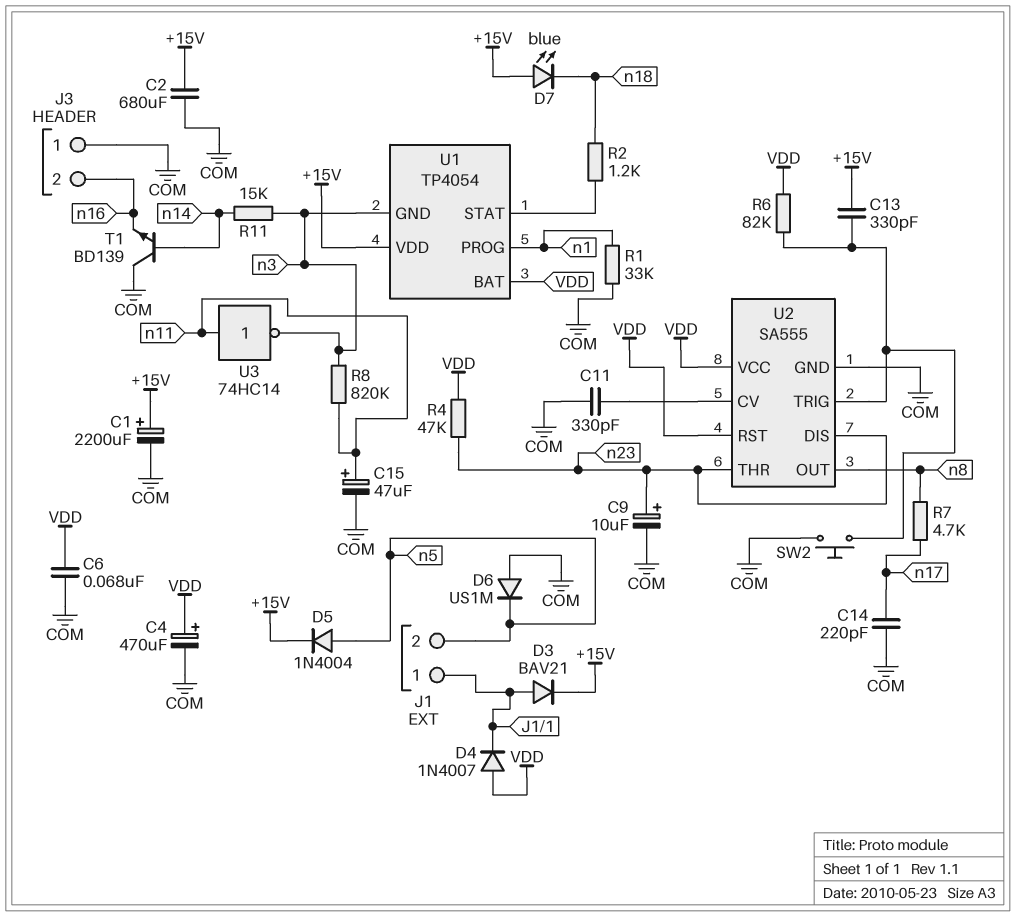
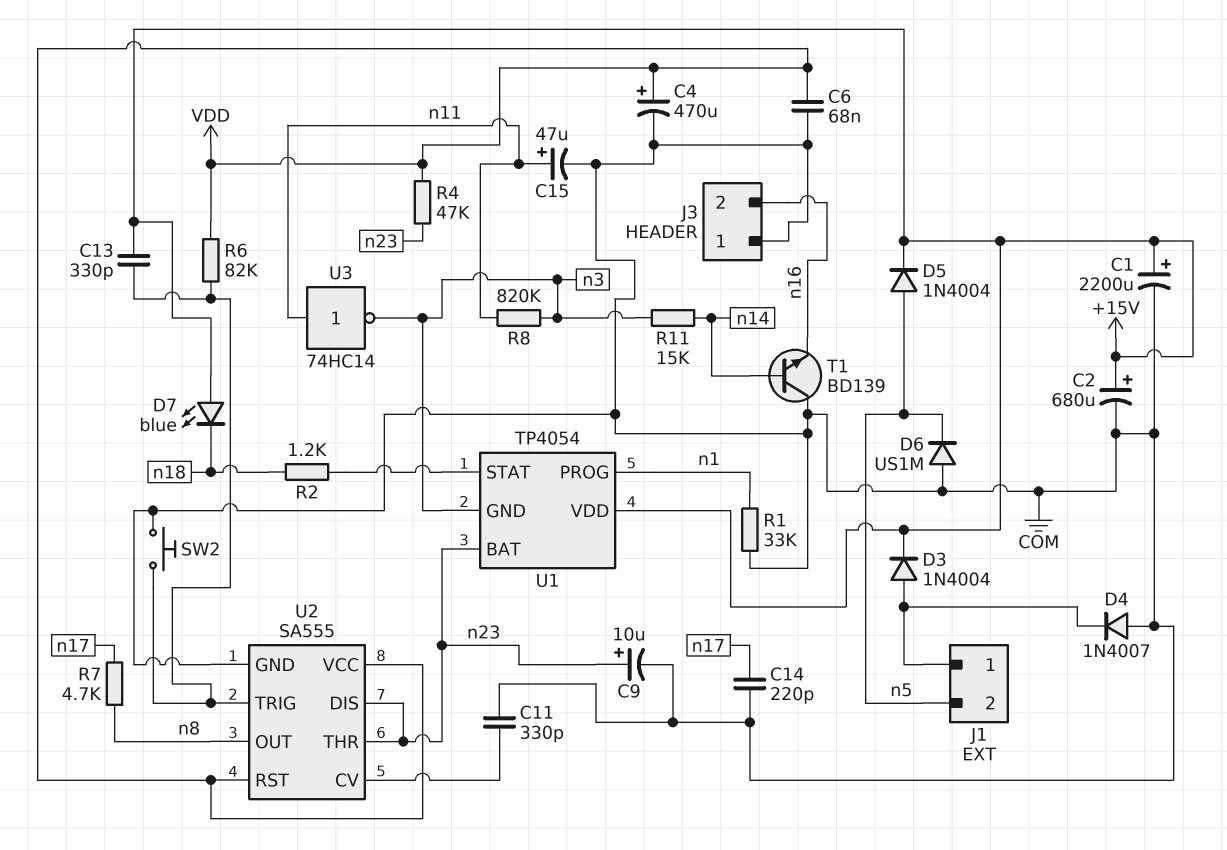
C2: 680uF (+15V, COM) -> 680uF (plus +15V, minus COM)
D3: diode BAV21 (A J1/1, K +15V) -> diode 1N4004 (A J1/1, K +15V)
D4: diode 1N4007 (A VDD, K J1/1) -> diode 1N4007 (A COM, K J1/1)
U1 pin BAT: VDD -> n23

